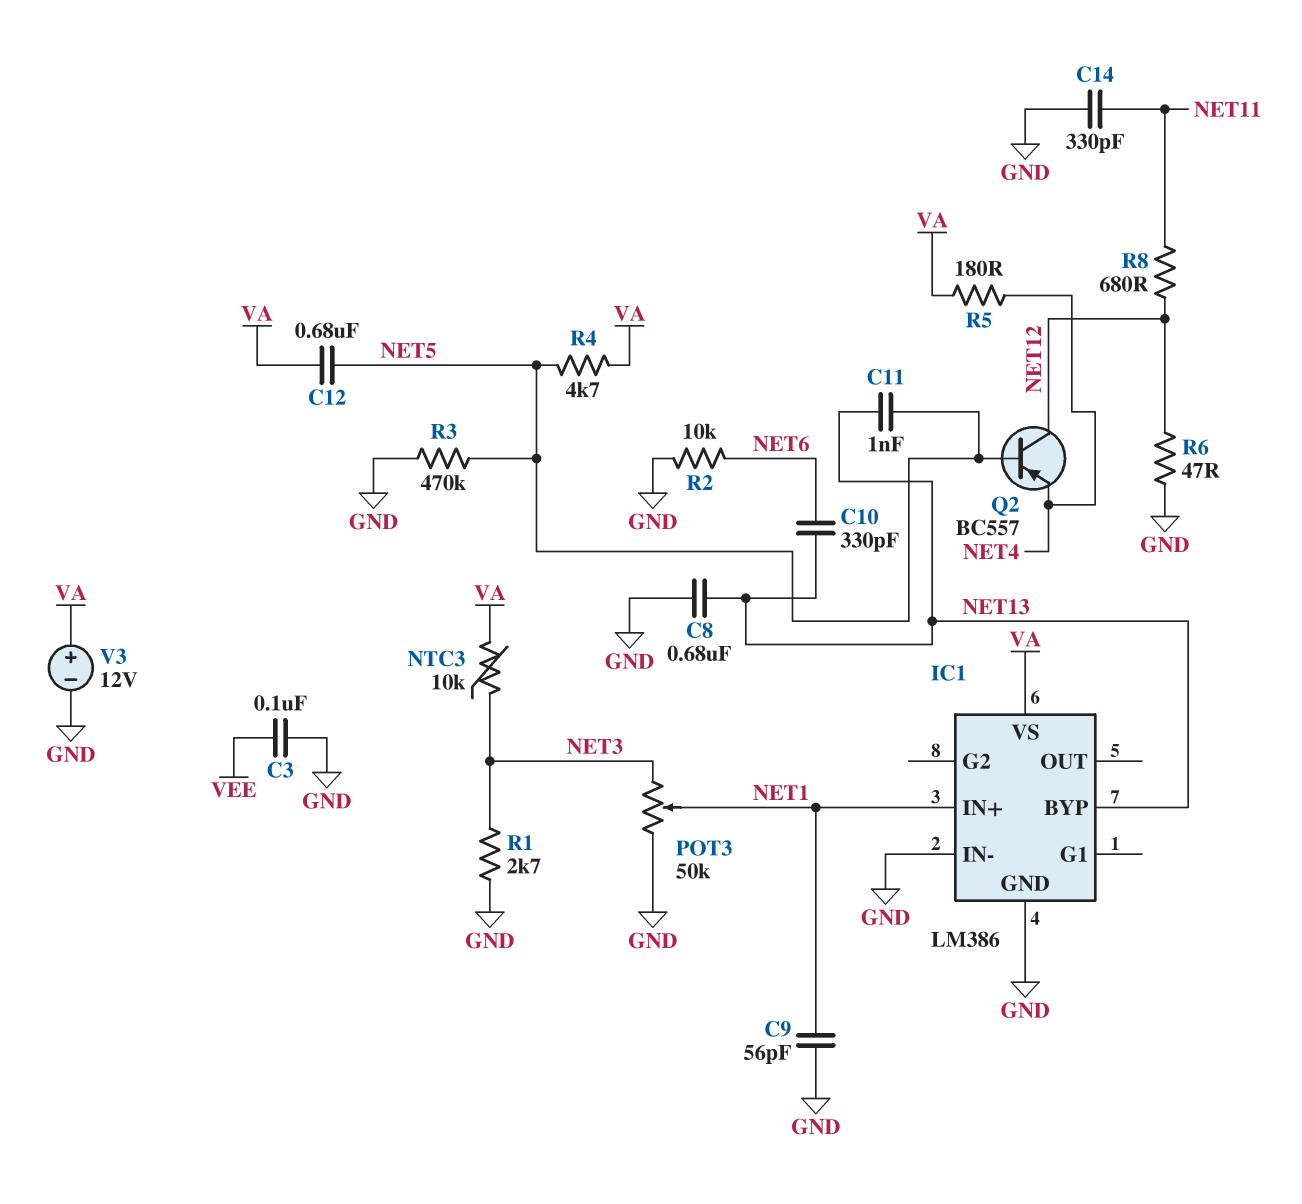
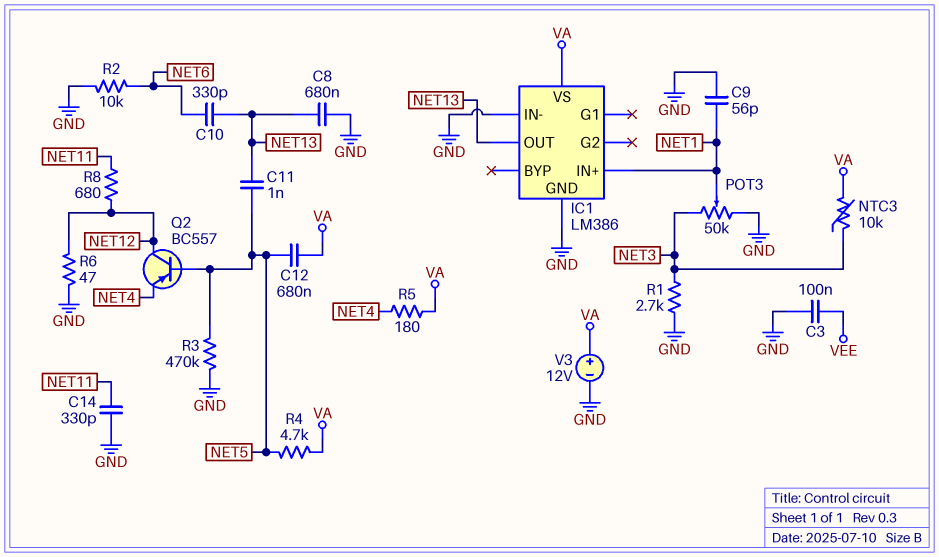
IC1 pin BYP: NET13 -> none
IC1 pin OUT: none -> NET13

